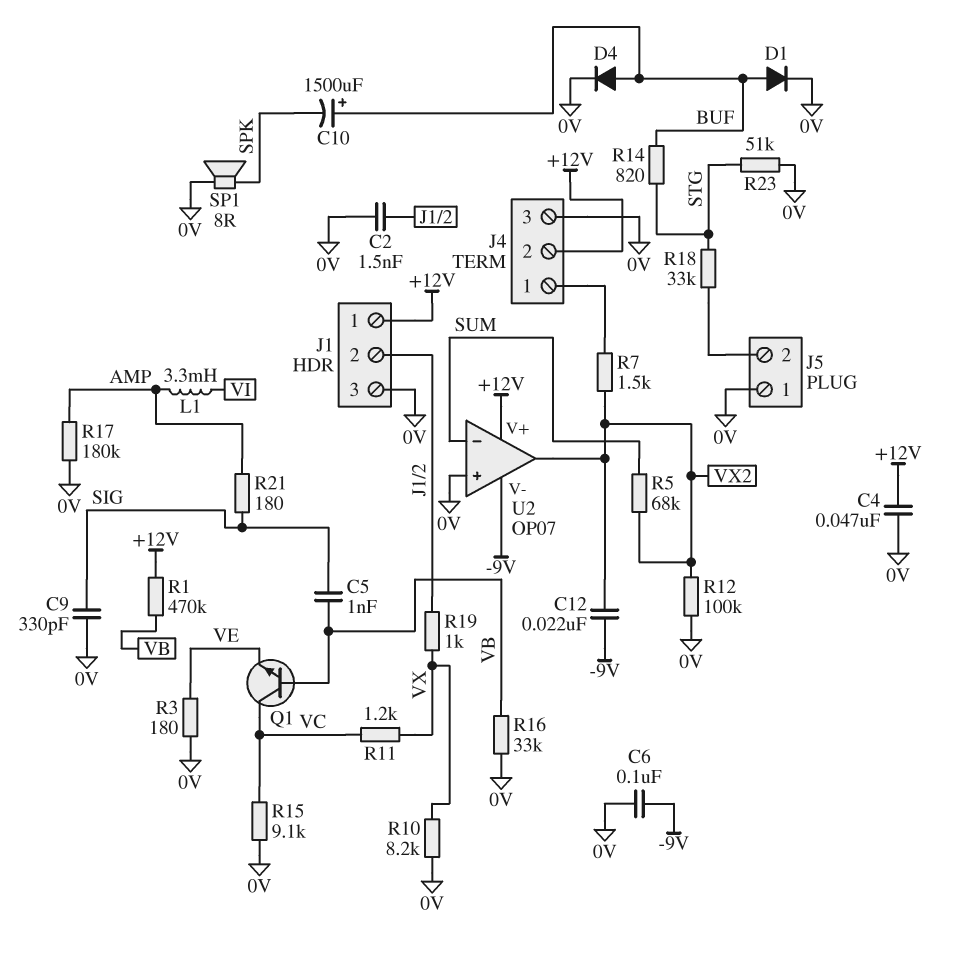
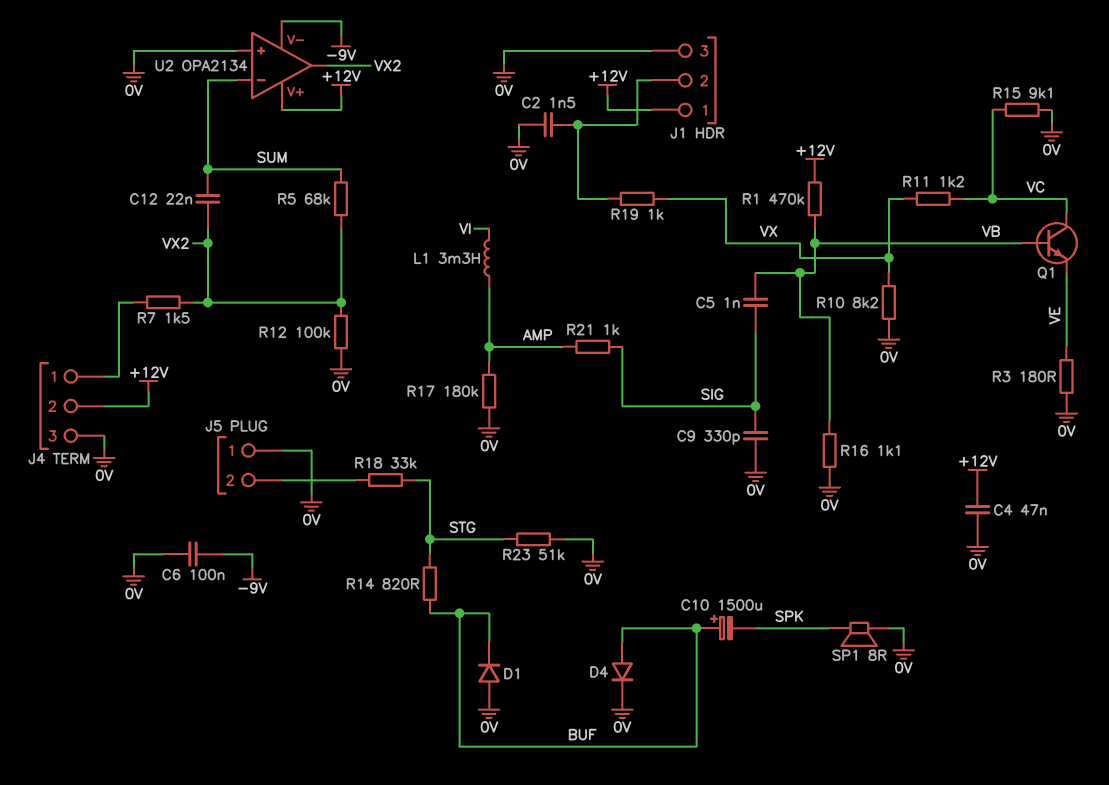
C12: 22nF (-9V, VX2) -> 22nF (SUM, VX2)
D1: diode (A BUF, K 0V) -> diode (A 0V, K BUF)
R16: 33k (0V, VB) -> 1.1k (0V, VB)
R21: 180 (AMP, SIG) -> 1k (AMP, SIG)
U2: OP07 -> OPA2134

